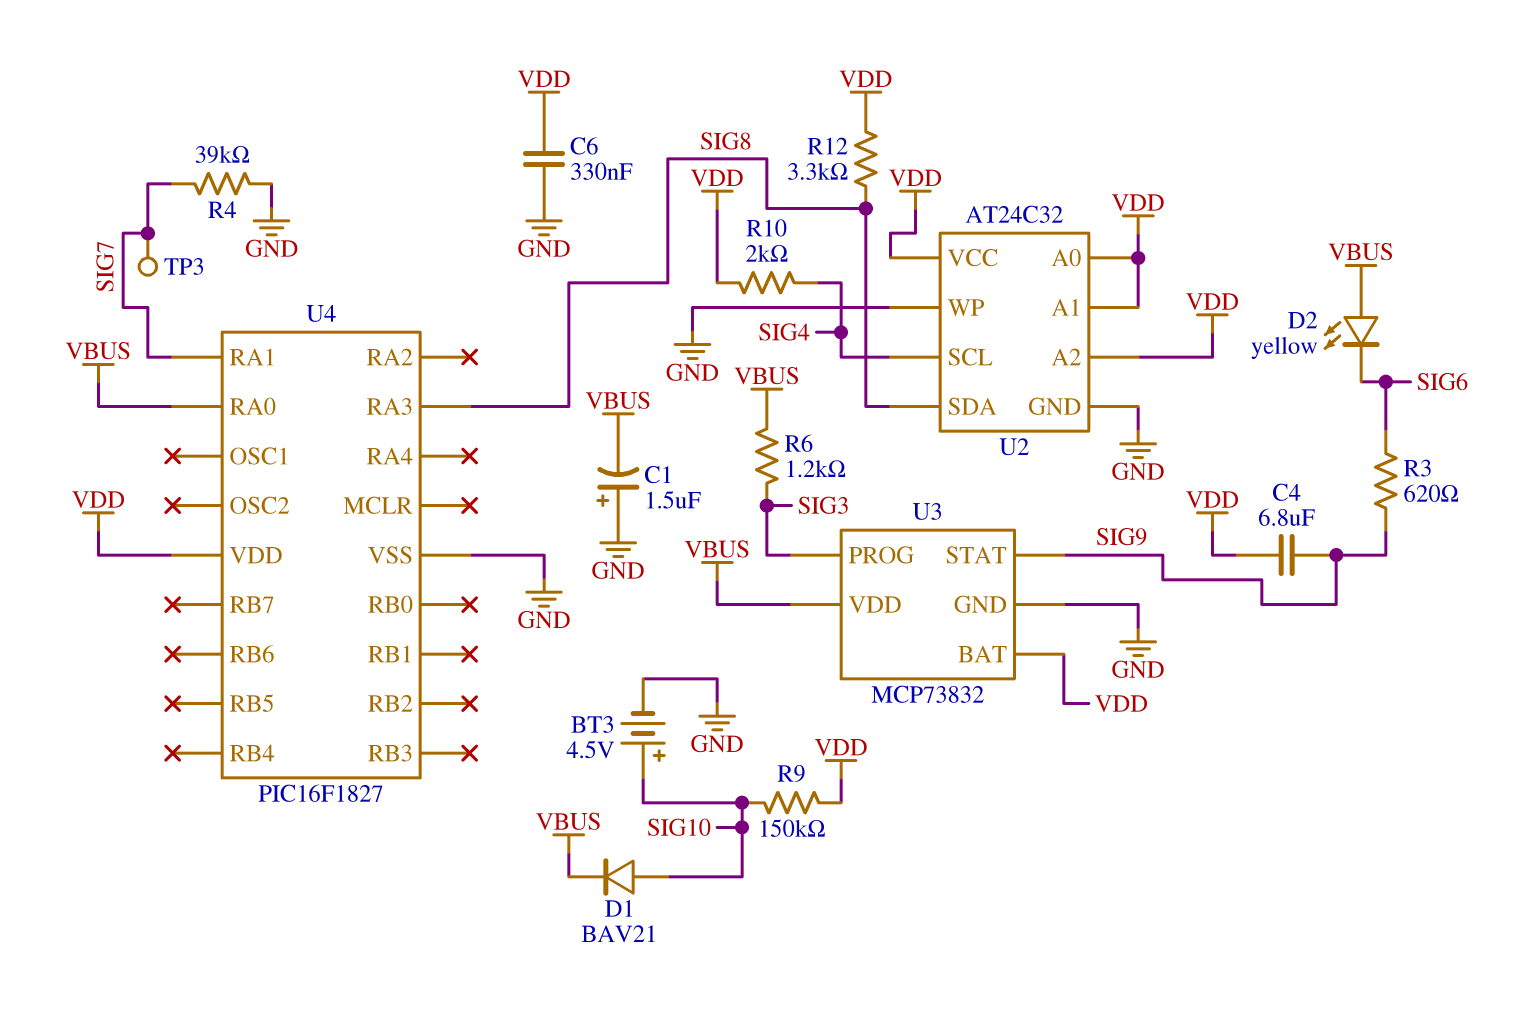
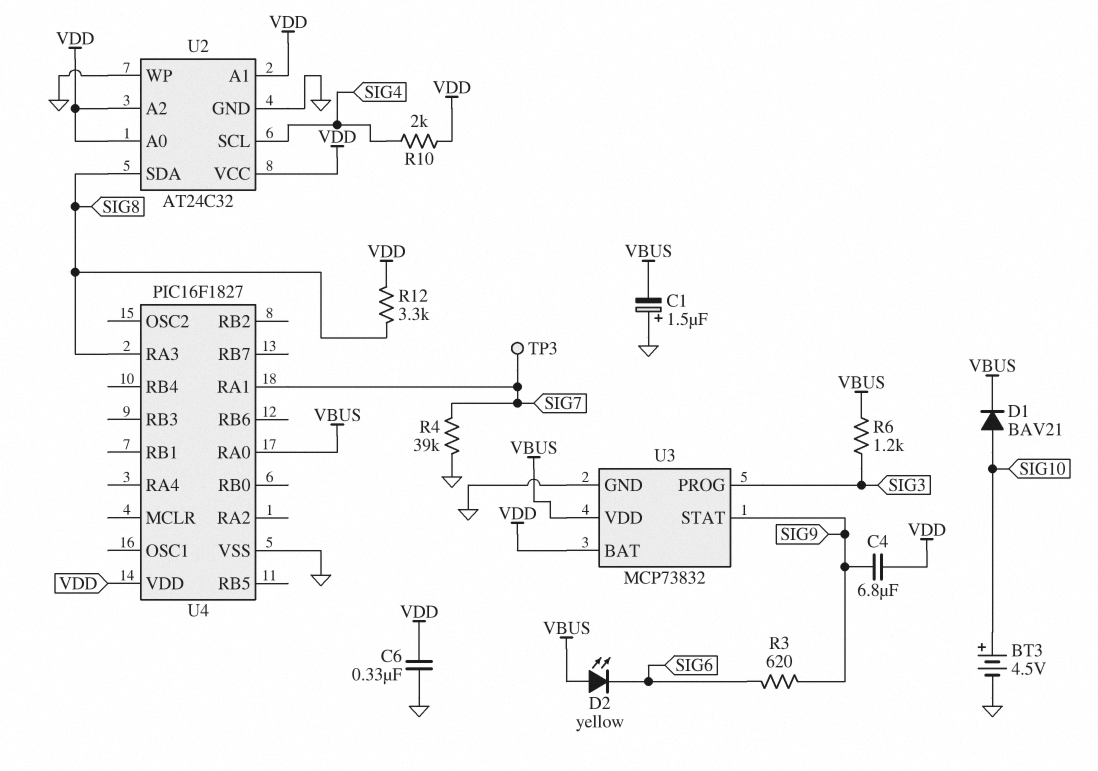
R9: 150k (SIG10, VDD) -> none

